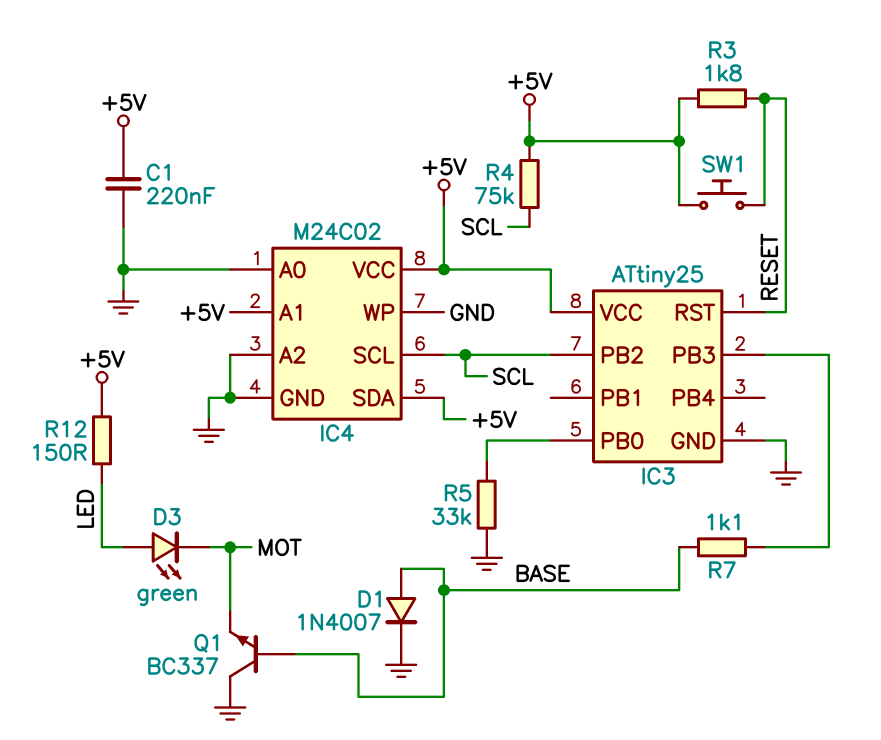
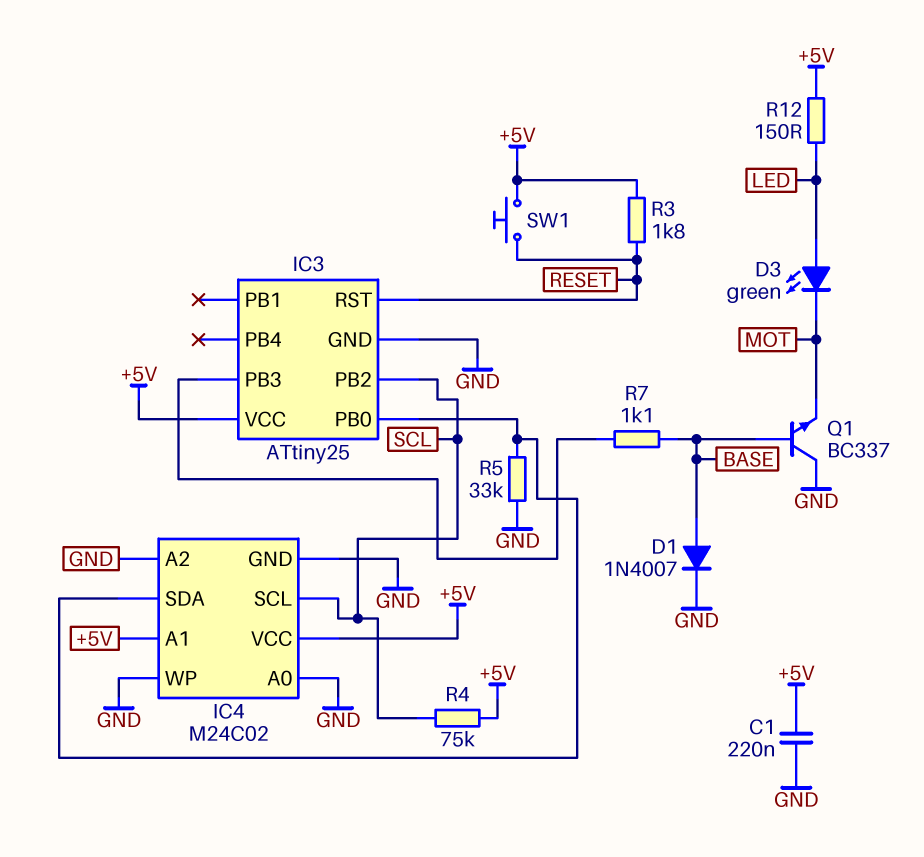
IC4 pin SDA: +5V -> IC3/PB0

